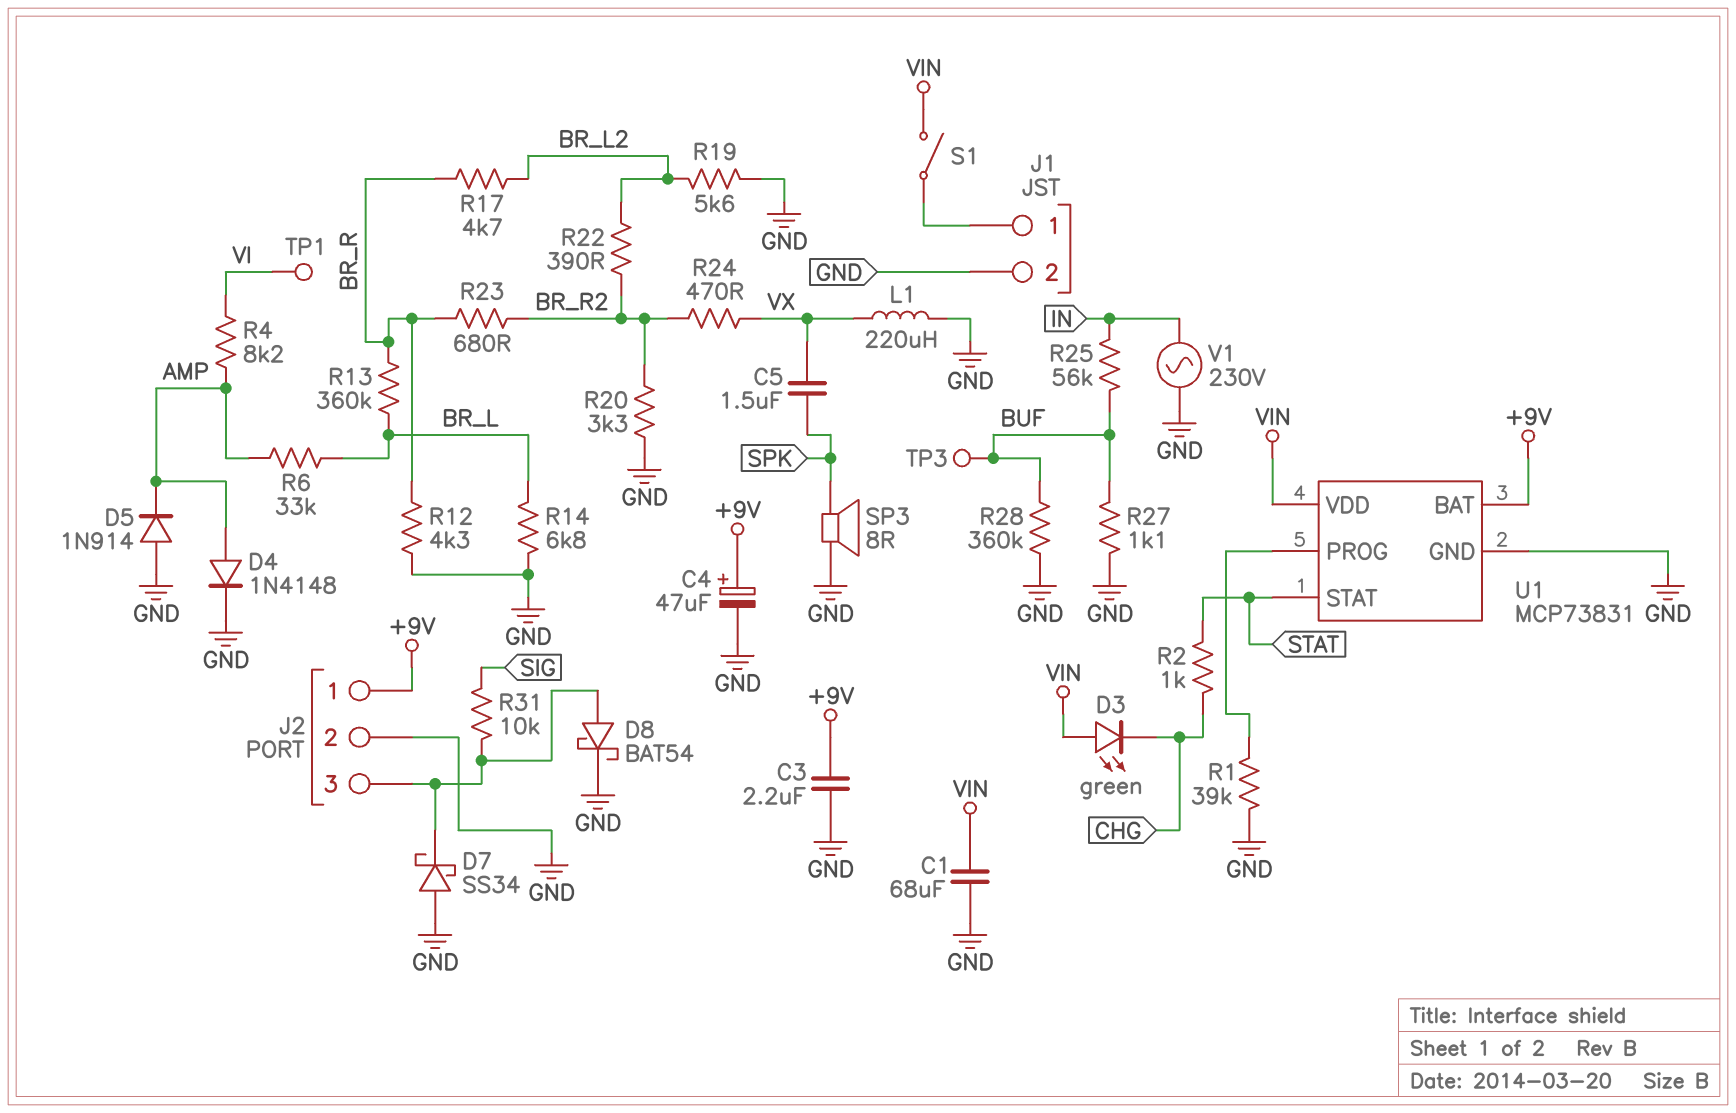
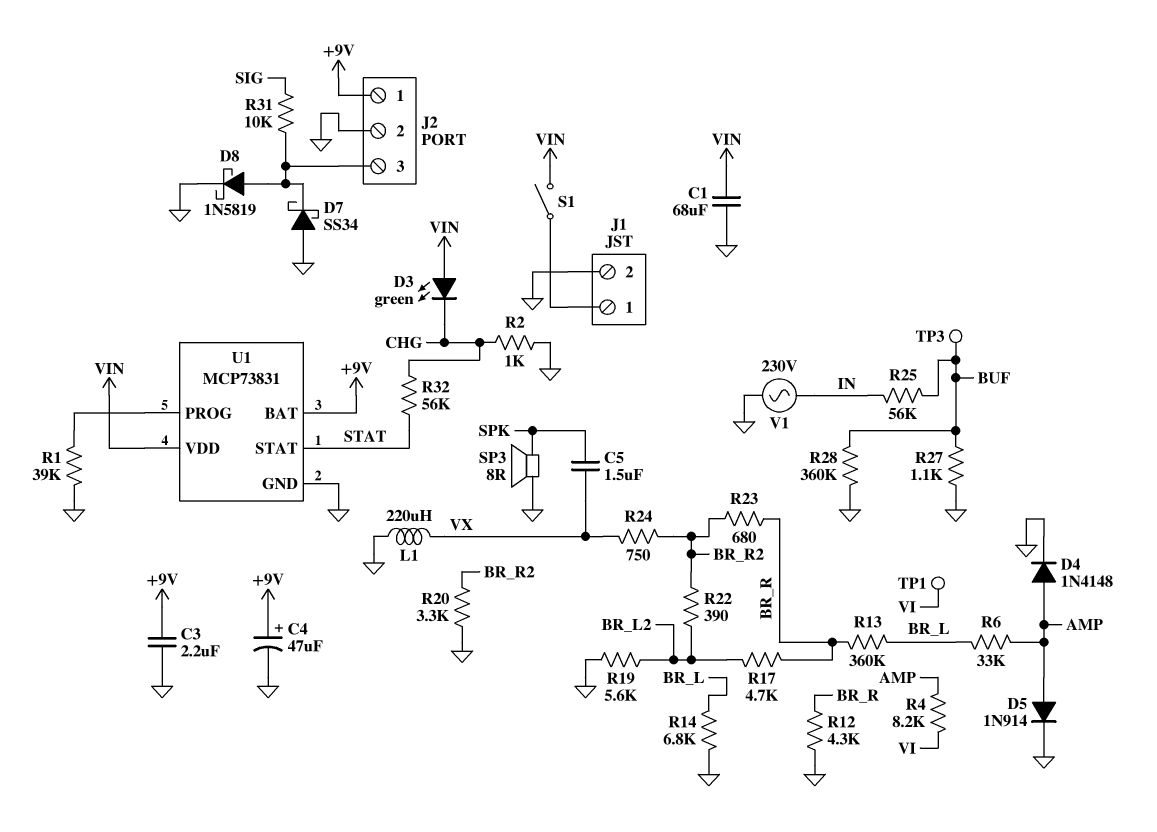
D5: diode 1N914 (A GND, K AMP) -> diode 1N914 (A AMP, K GND)
D8: schottky BAT54 (A J2/3, K GND) -> schottky 1N5819 (A J2/3, K GND)
R2: 1k (CHG, STAT) -> 1k (CHG, GND)
R24: 470 (BR_R2, VX) -> 750 (BR_R2, VX)
R32: none -> 56k (CHG, STAT)

